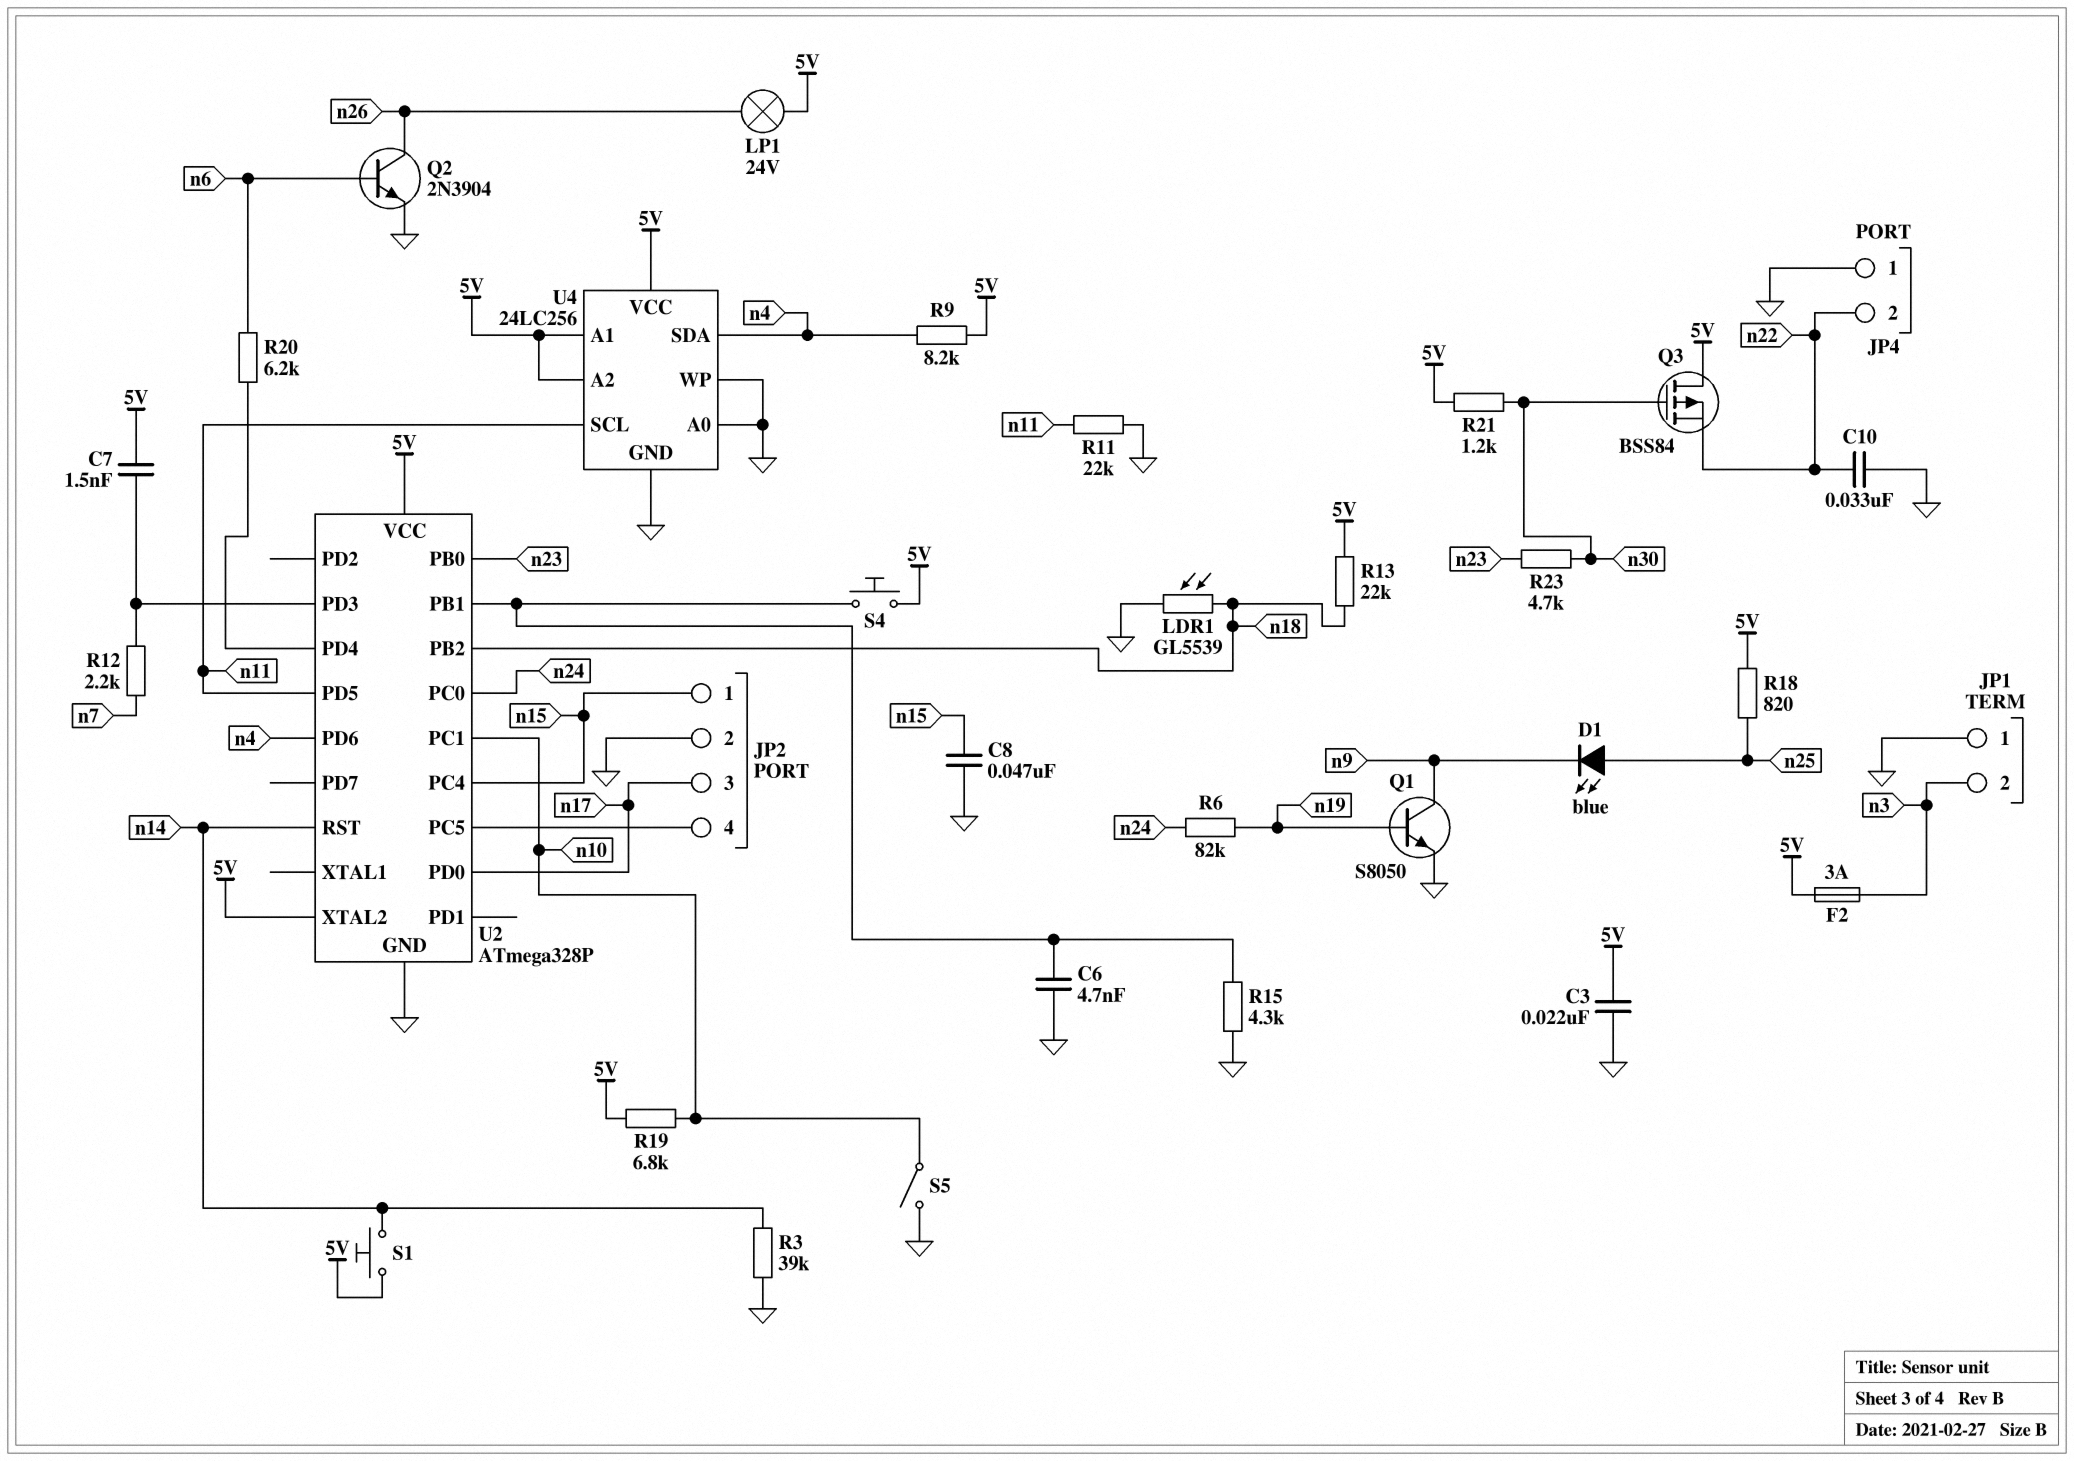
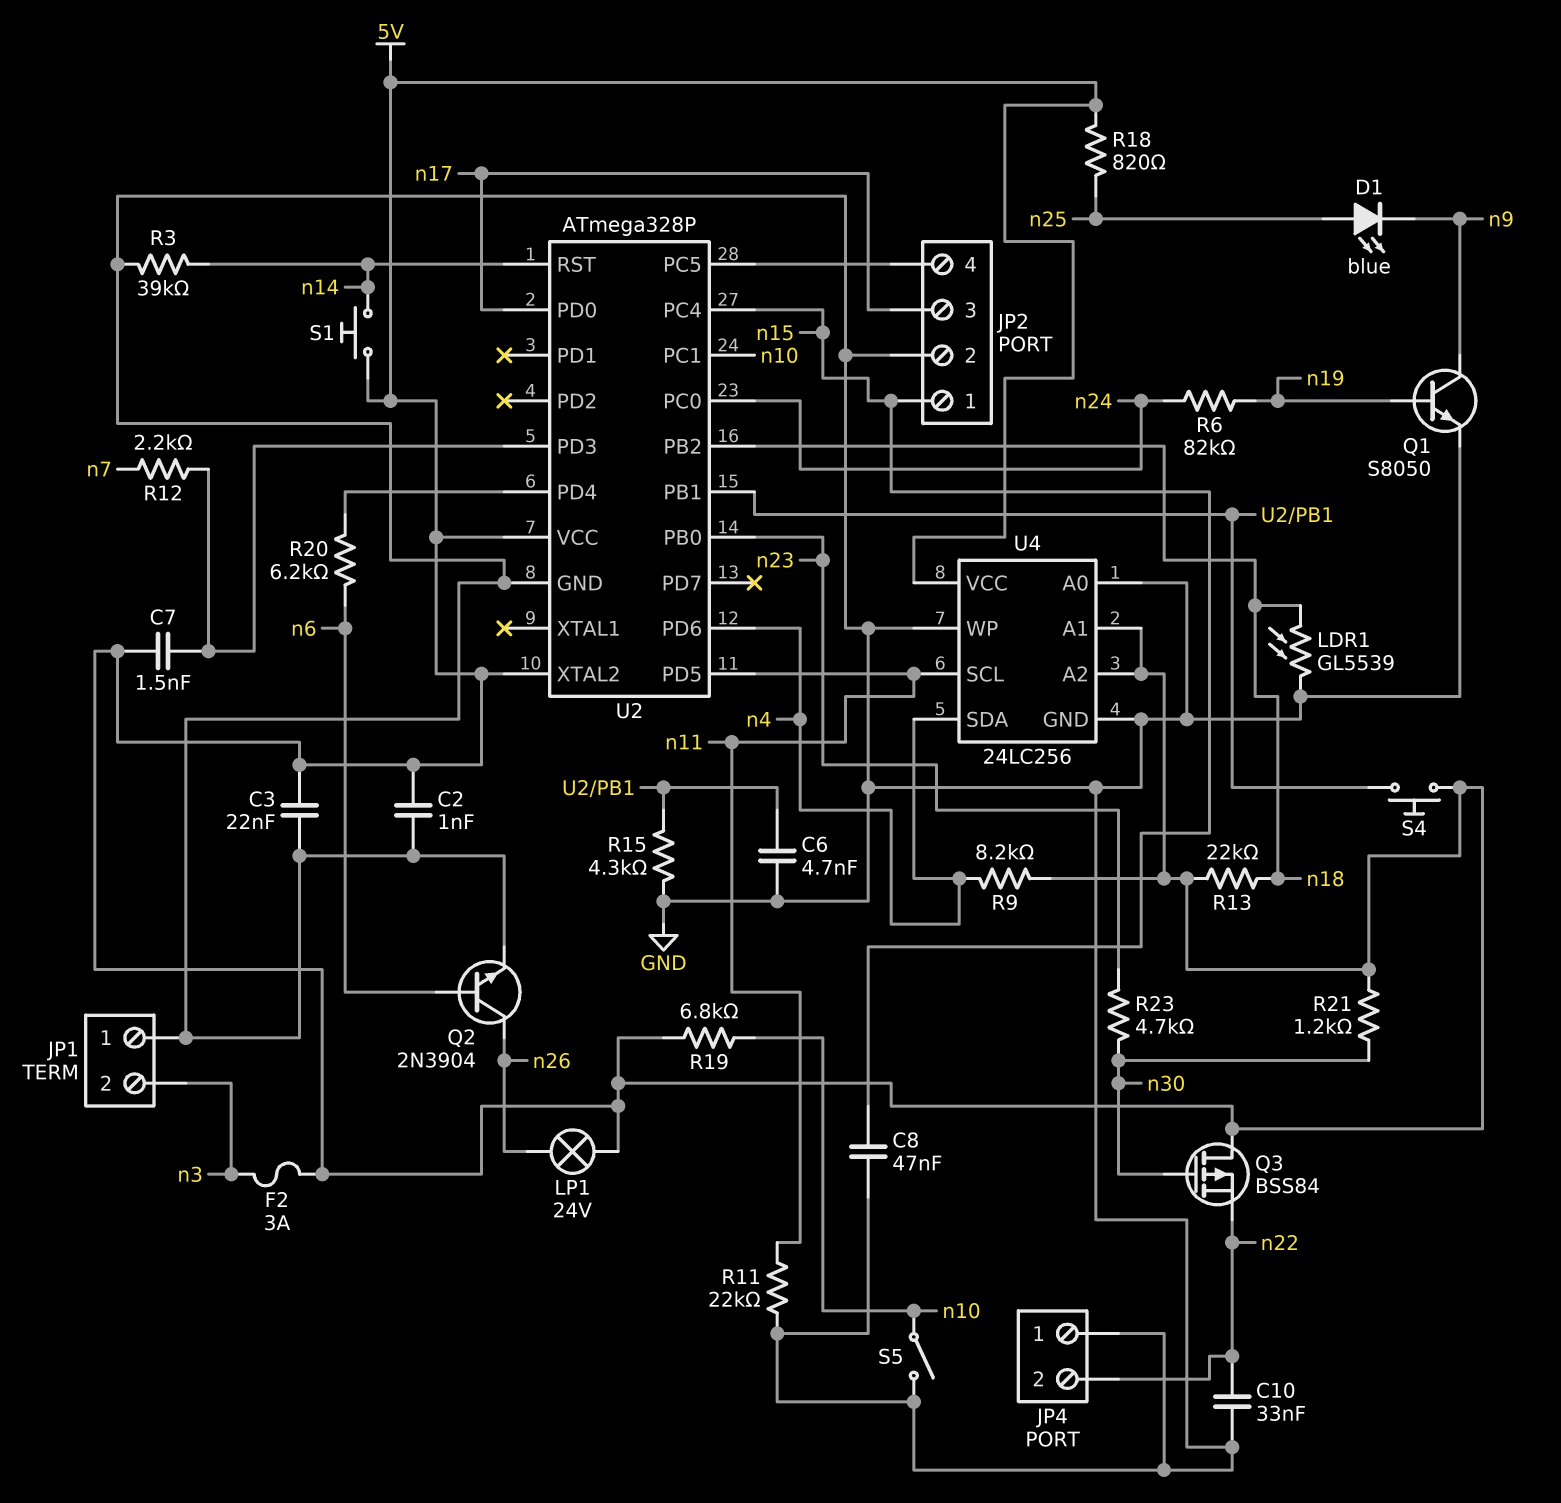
C2: none -> 1nF (5V, GND)

